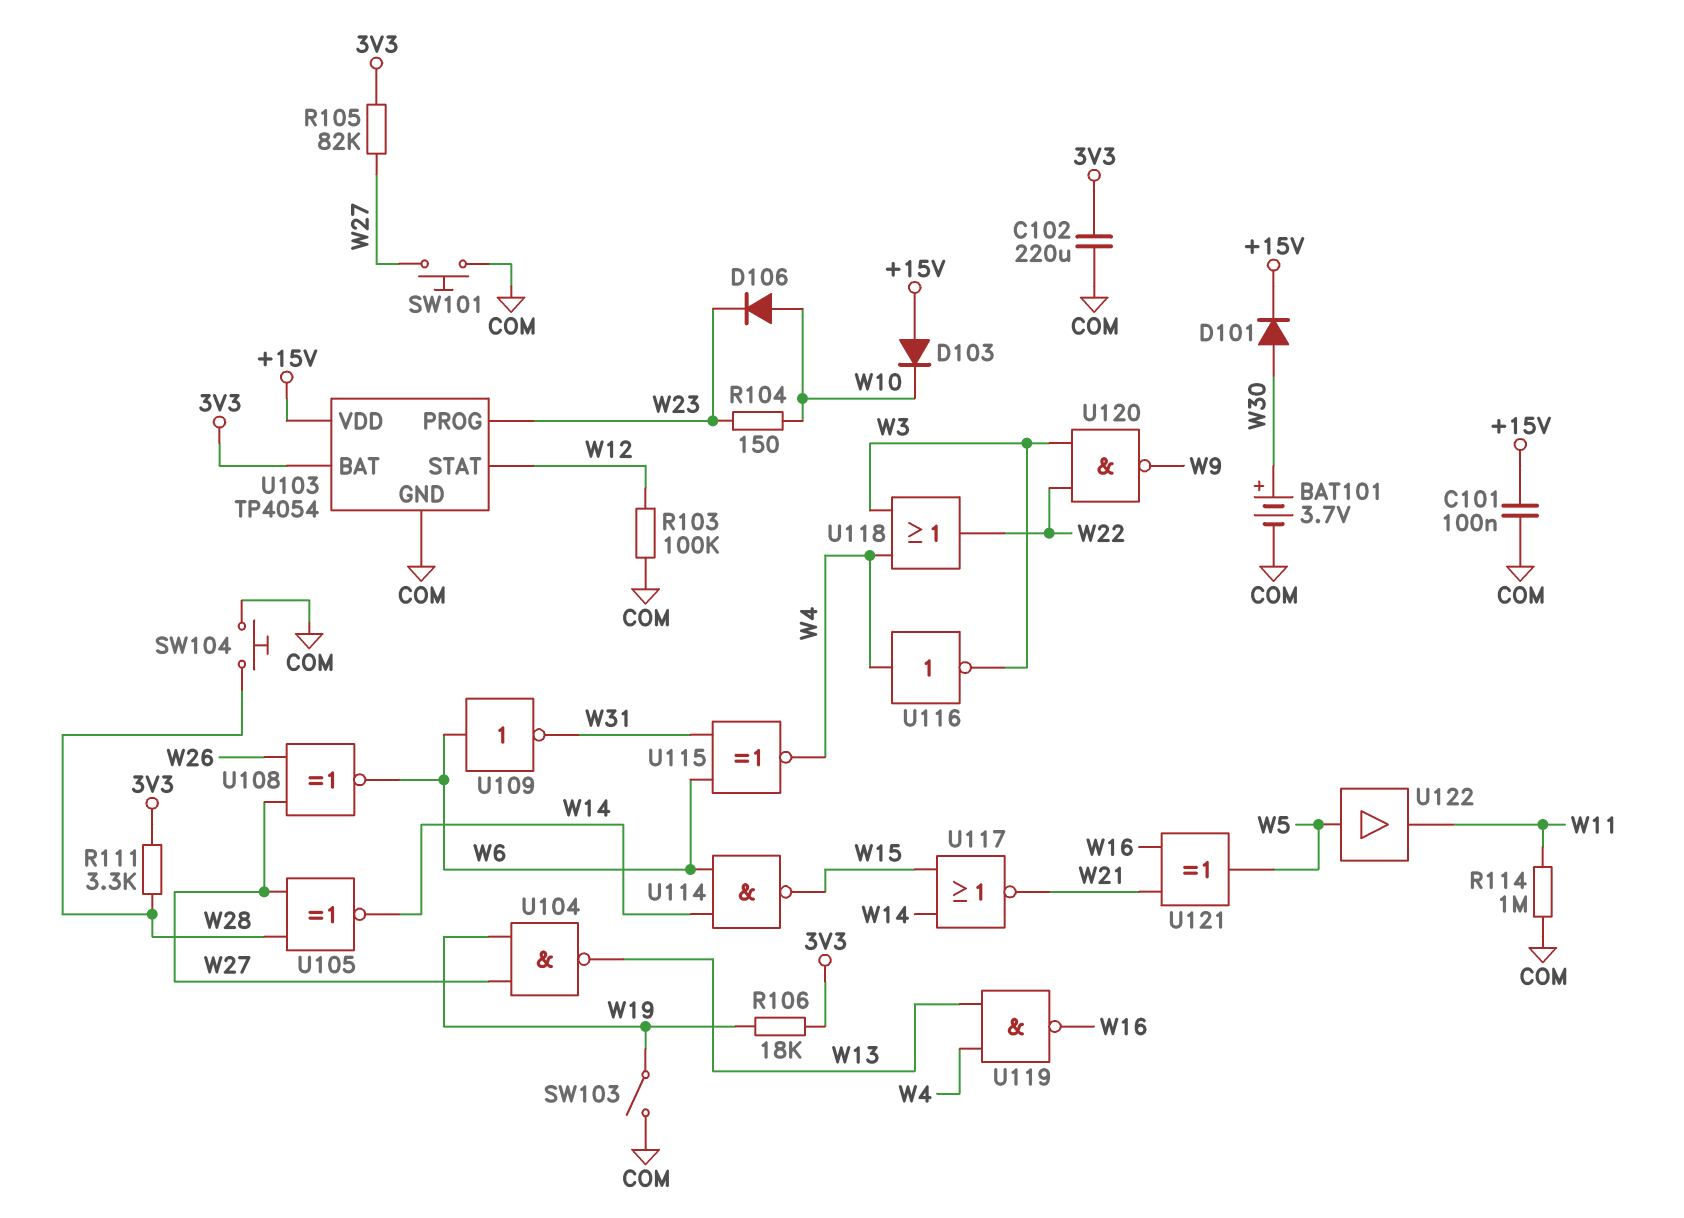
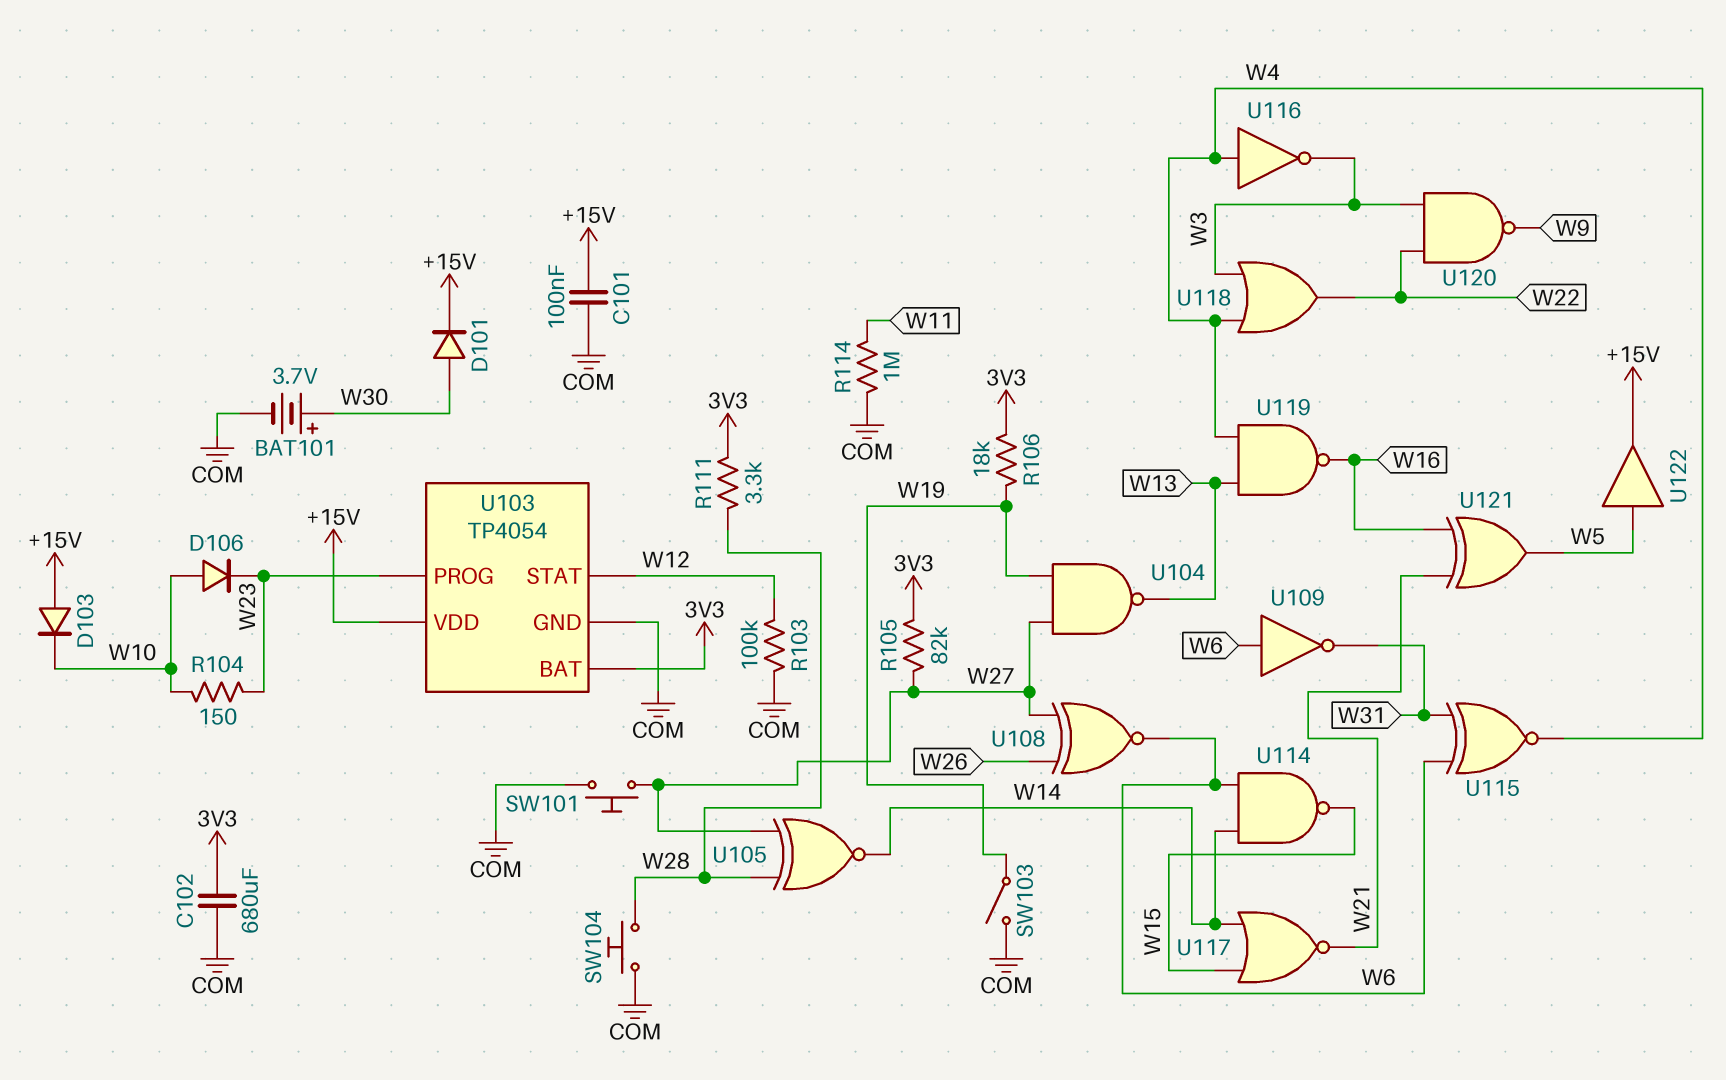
C102: 220uF (3V3, COM) -> 680uF (3V3, COM)
U122: buffer (in W5, out W11) -> buffer (in W5, out +15V)

